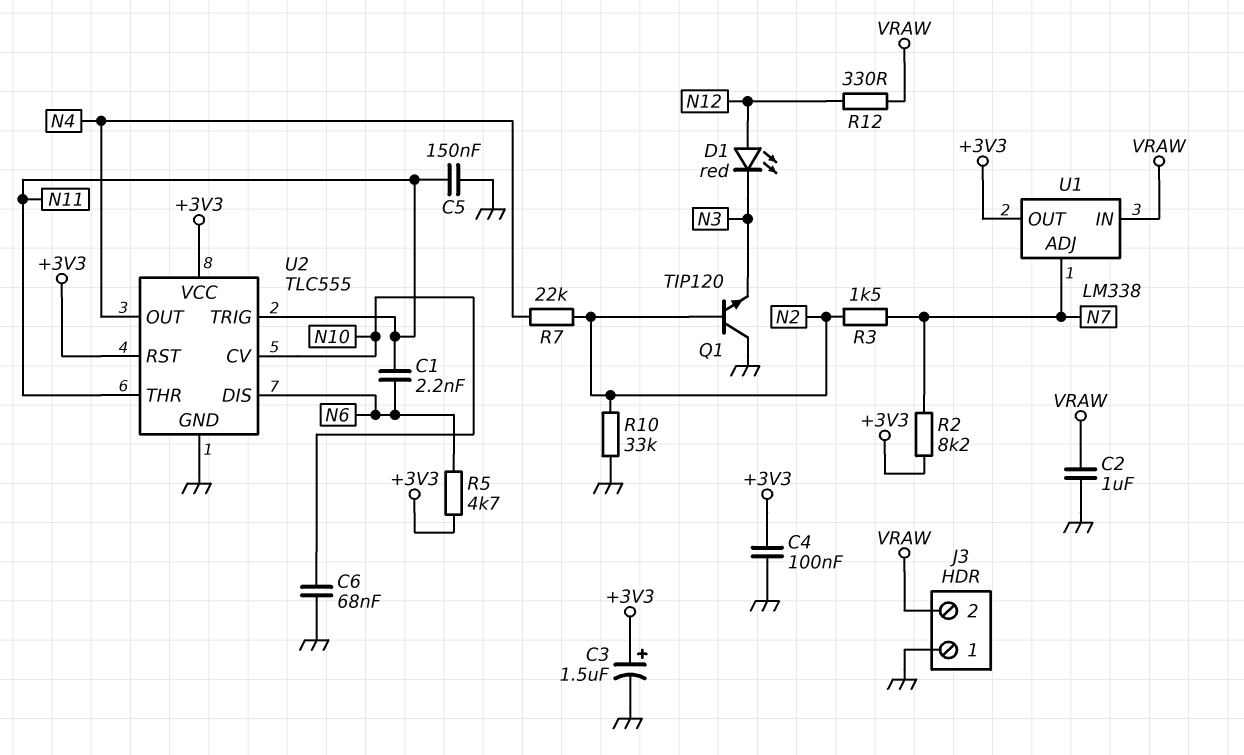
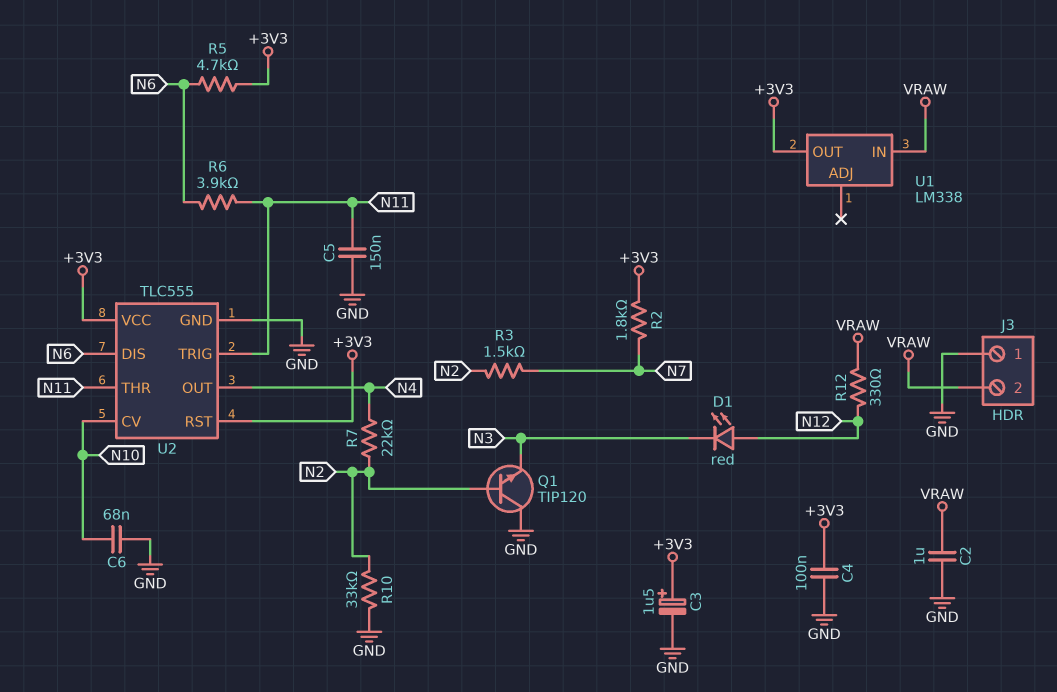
C1: 2.2nF (N6, N11) -> none
R2: 8.2k (+3V3, N7) -> 1.8k (+3V3, N7)
R6: none -> 3.9k (N6, N11)
U1 pin ADJ: N7 -> none

